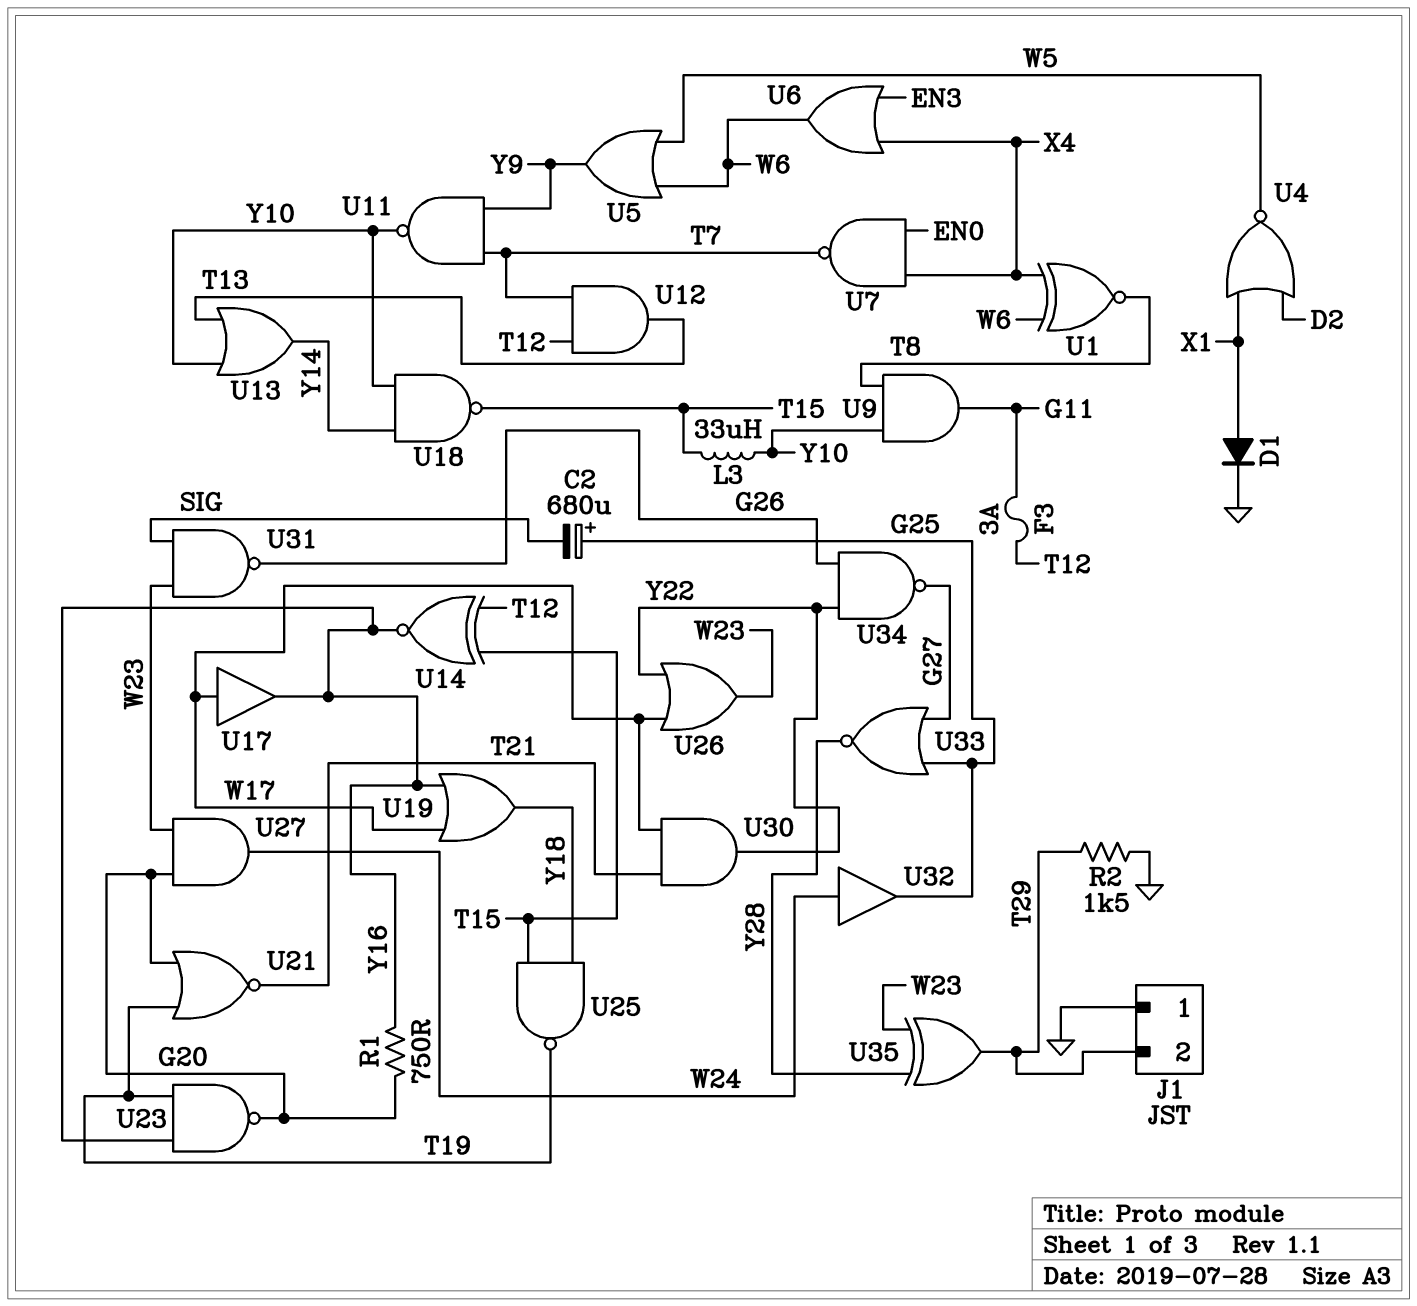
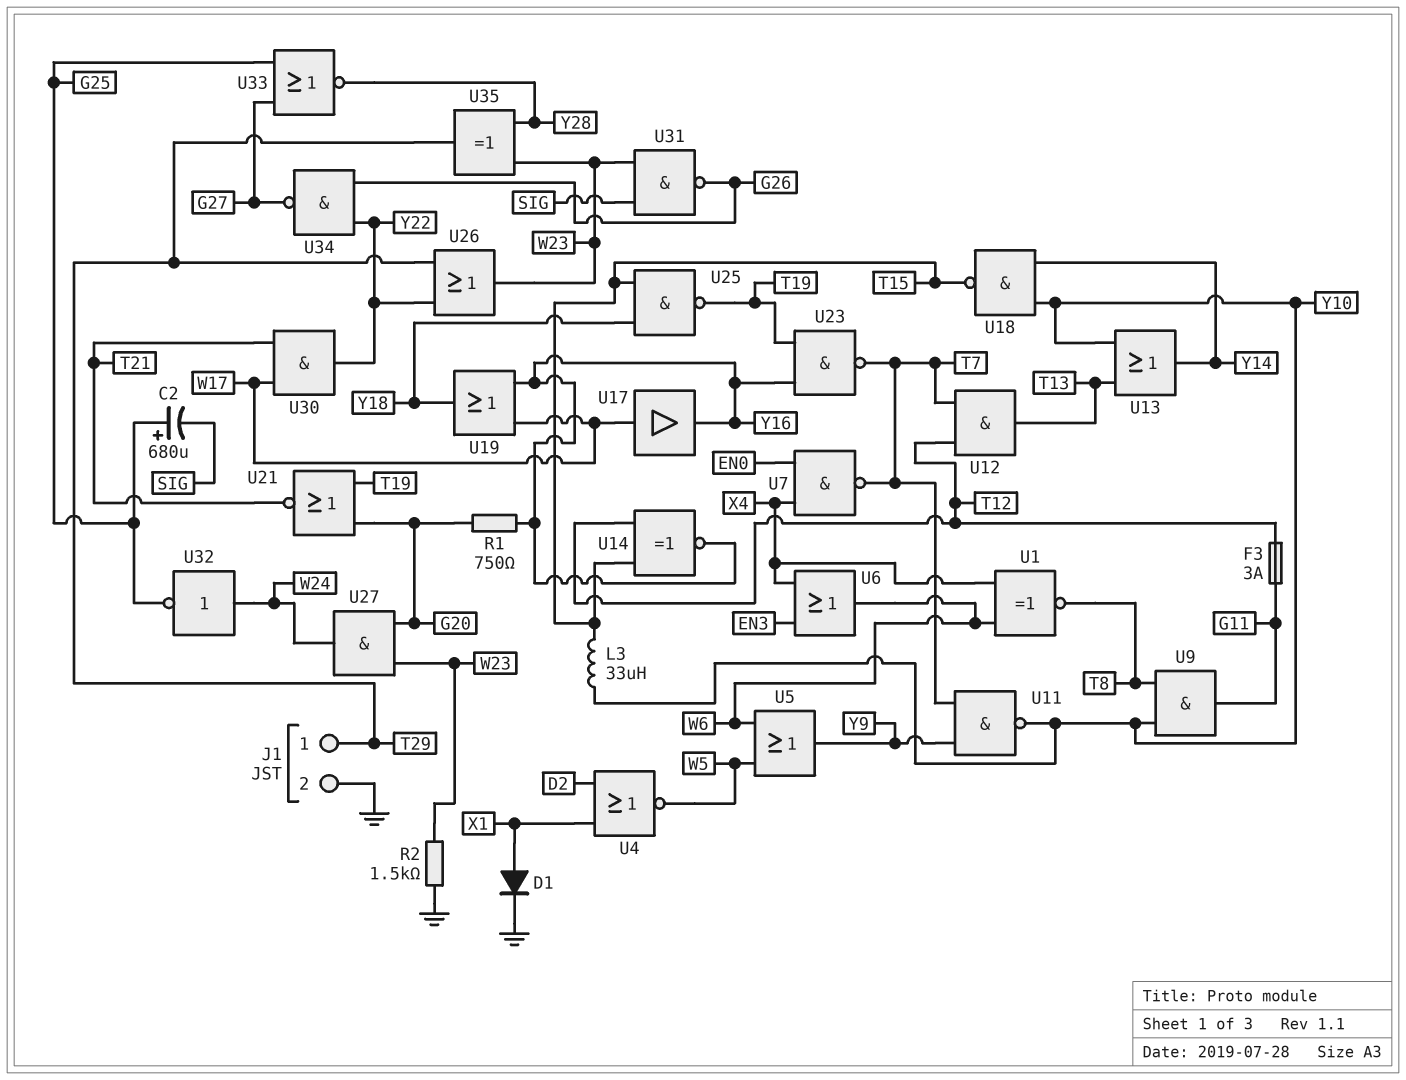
J1 pin 1: GND -> T29
J1 pin 2: T29 -> GND
R2: 1.5k (GND, T29) -> 1.5k (GND, W23)
U23: NAND (in T19, in Y16, out G20) -> NAND (in T19, in Y16, out T7)
U26: OR (in W17, in Y22, out W23) -> OR (in T29, in Y22, out W23)
U32: buffer (in W24, out G25) -> NOT (in W24, out G25)

